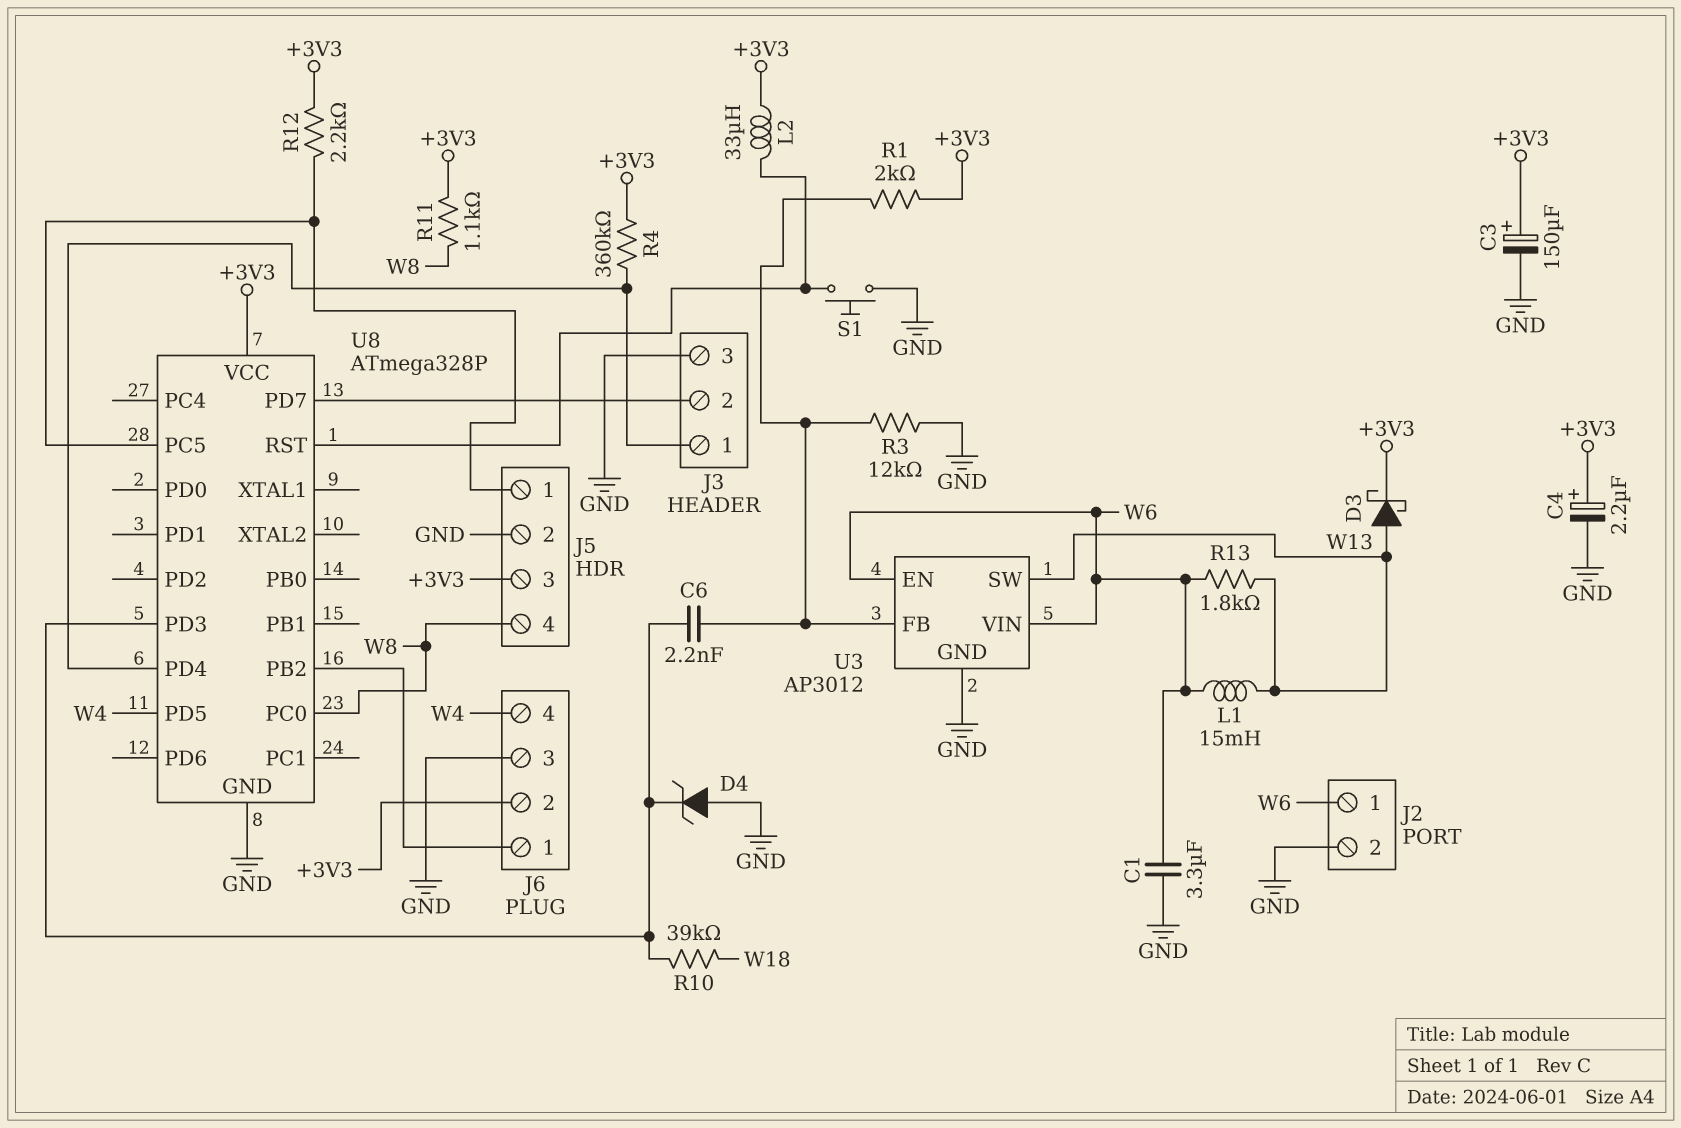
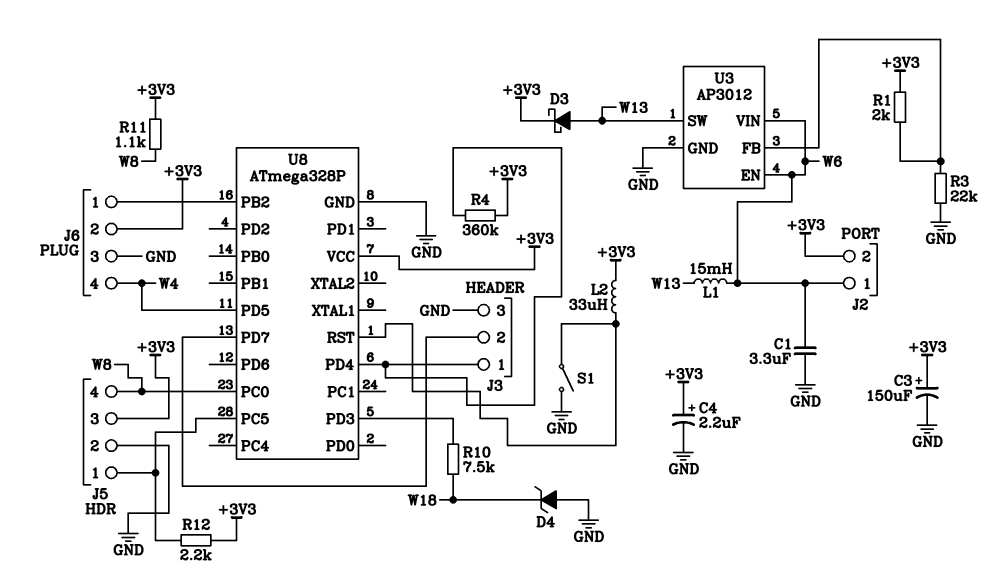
C6: 2.2nF (U3/FB, U8/PD3) -> none
D4: zener (A GND, K U8/PD3) -> zener (A GND, K W18)
J2 pin 2: GND -> +3V3
R3: 12k (GND, U3/FB) -> 22k (GND, U3/FB)
R10: 39k (U8/PD3, W18) -> 7.5k (U8/PD3, W18)
R13: 1.8k (W6, W13) -> none
S1: button (GND, U8/RST) -> switch (GND, U8/RST)

